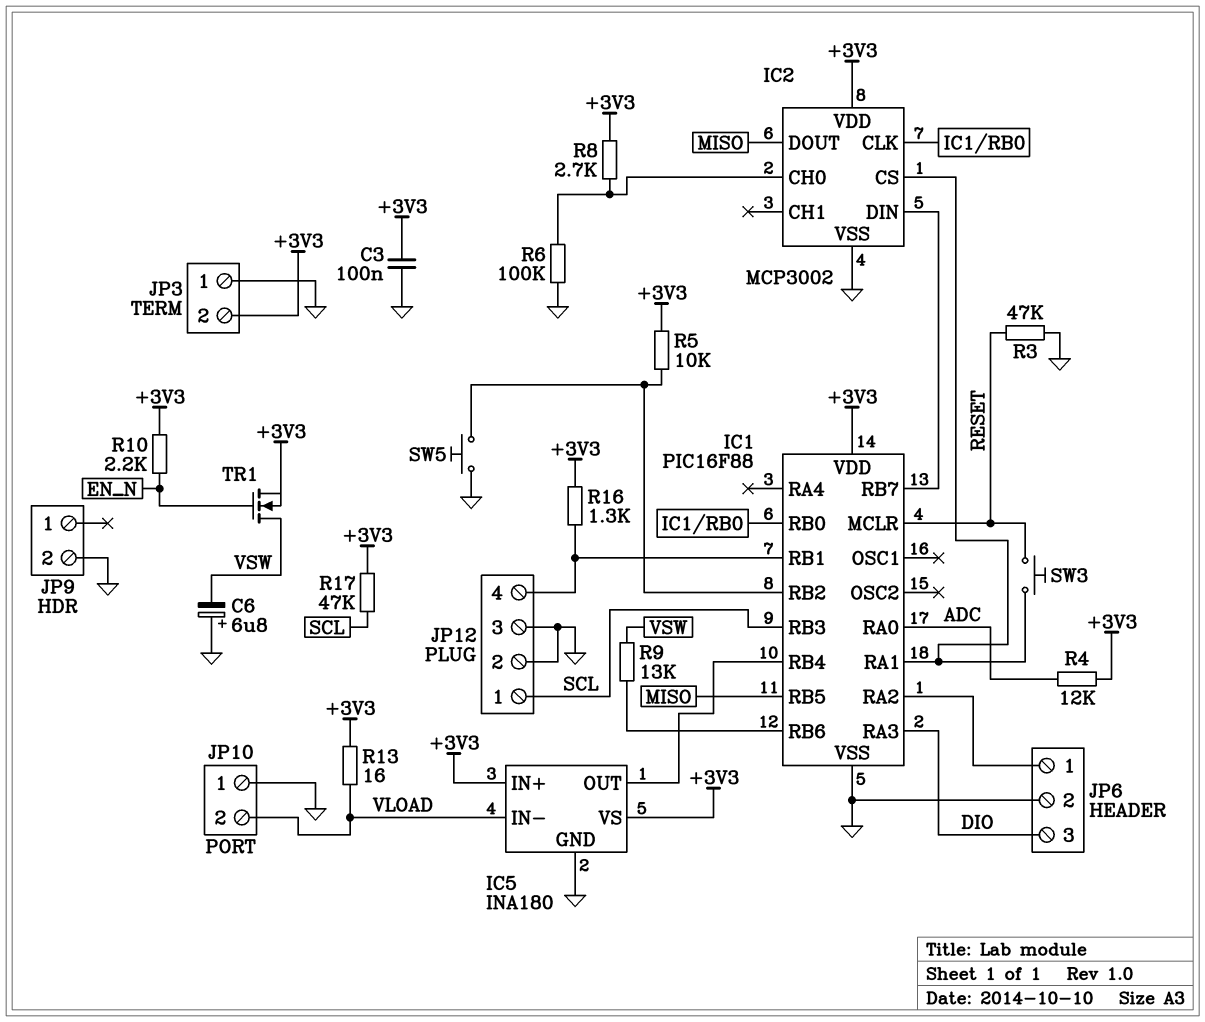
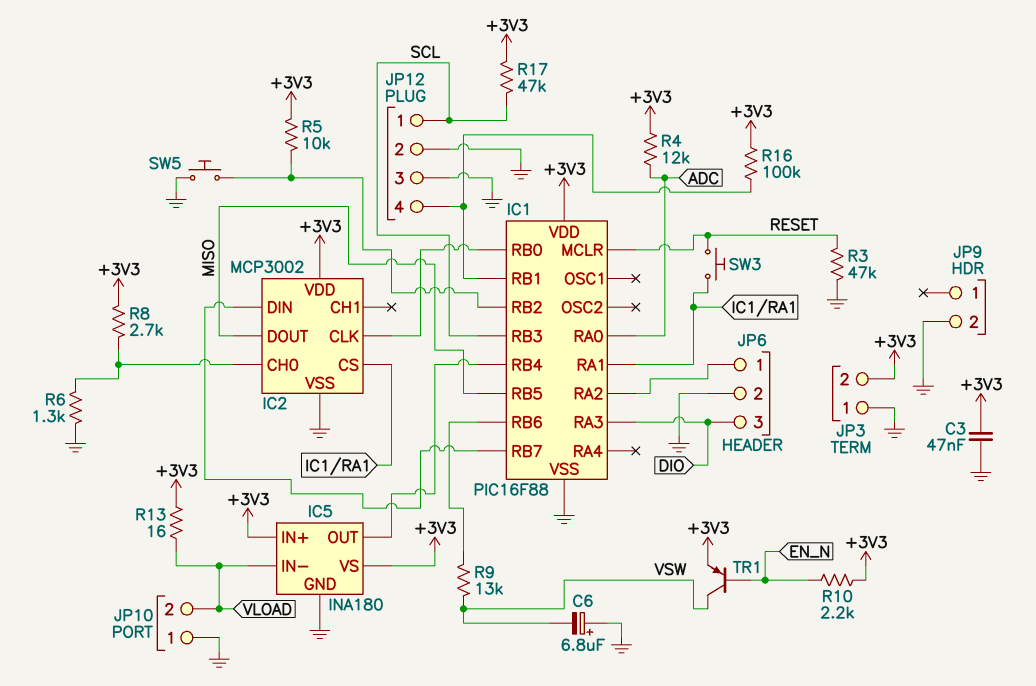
C3: 100nF (+3V3, GND) -> 47nF (+3V3, GND)
R6: 100k (GND, IC2/CH0) -> 1.3k (GND, IC2/CH0)
R16: 1.3k (+3V3, IC1/RB1) -> 100k (+3V3, IC1/RB1)
TR1: NMOS (G EN_N, D VSW, S +3V3) -> PNP (B EN_N, C VSW, E +3V3)

